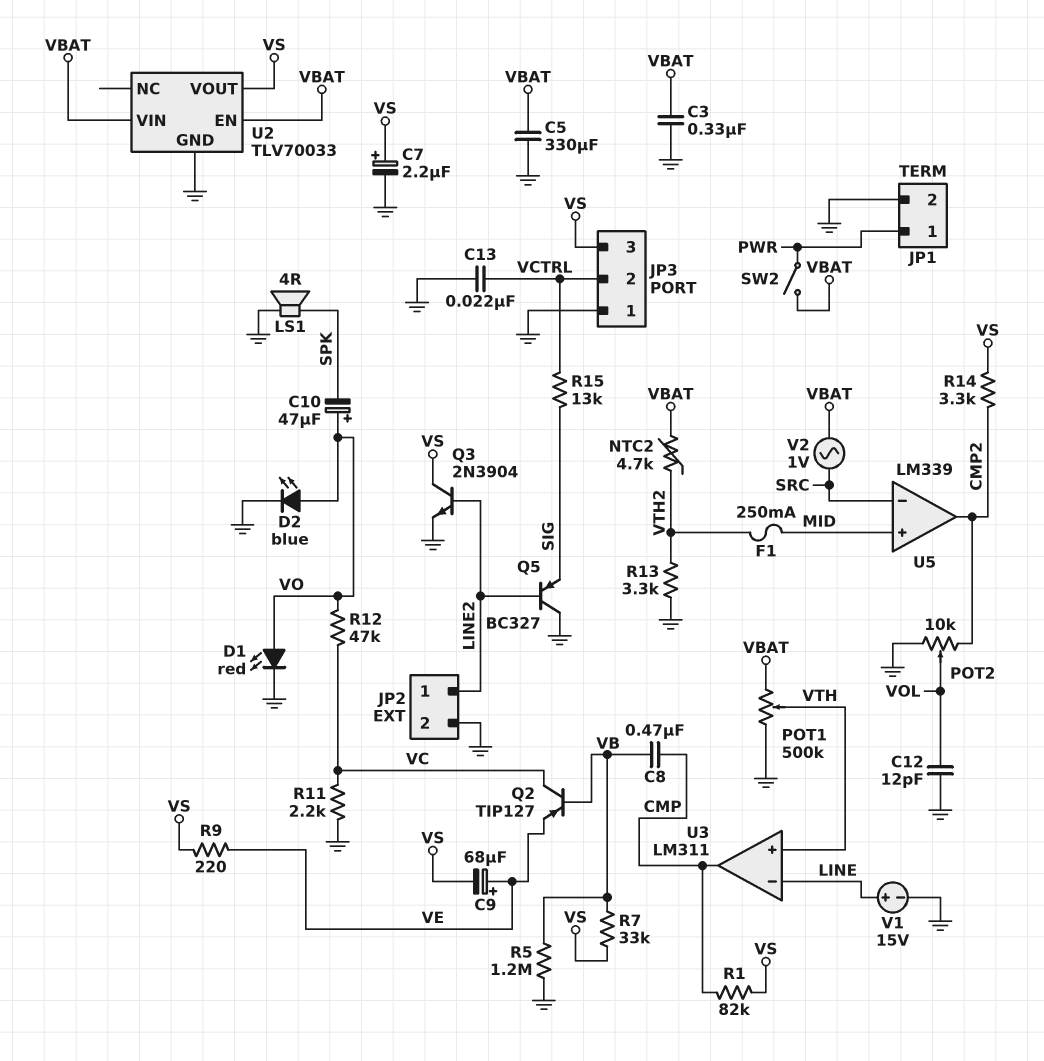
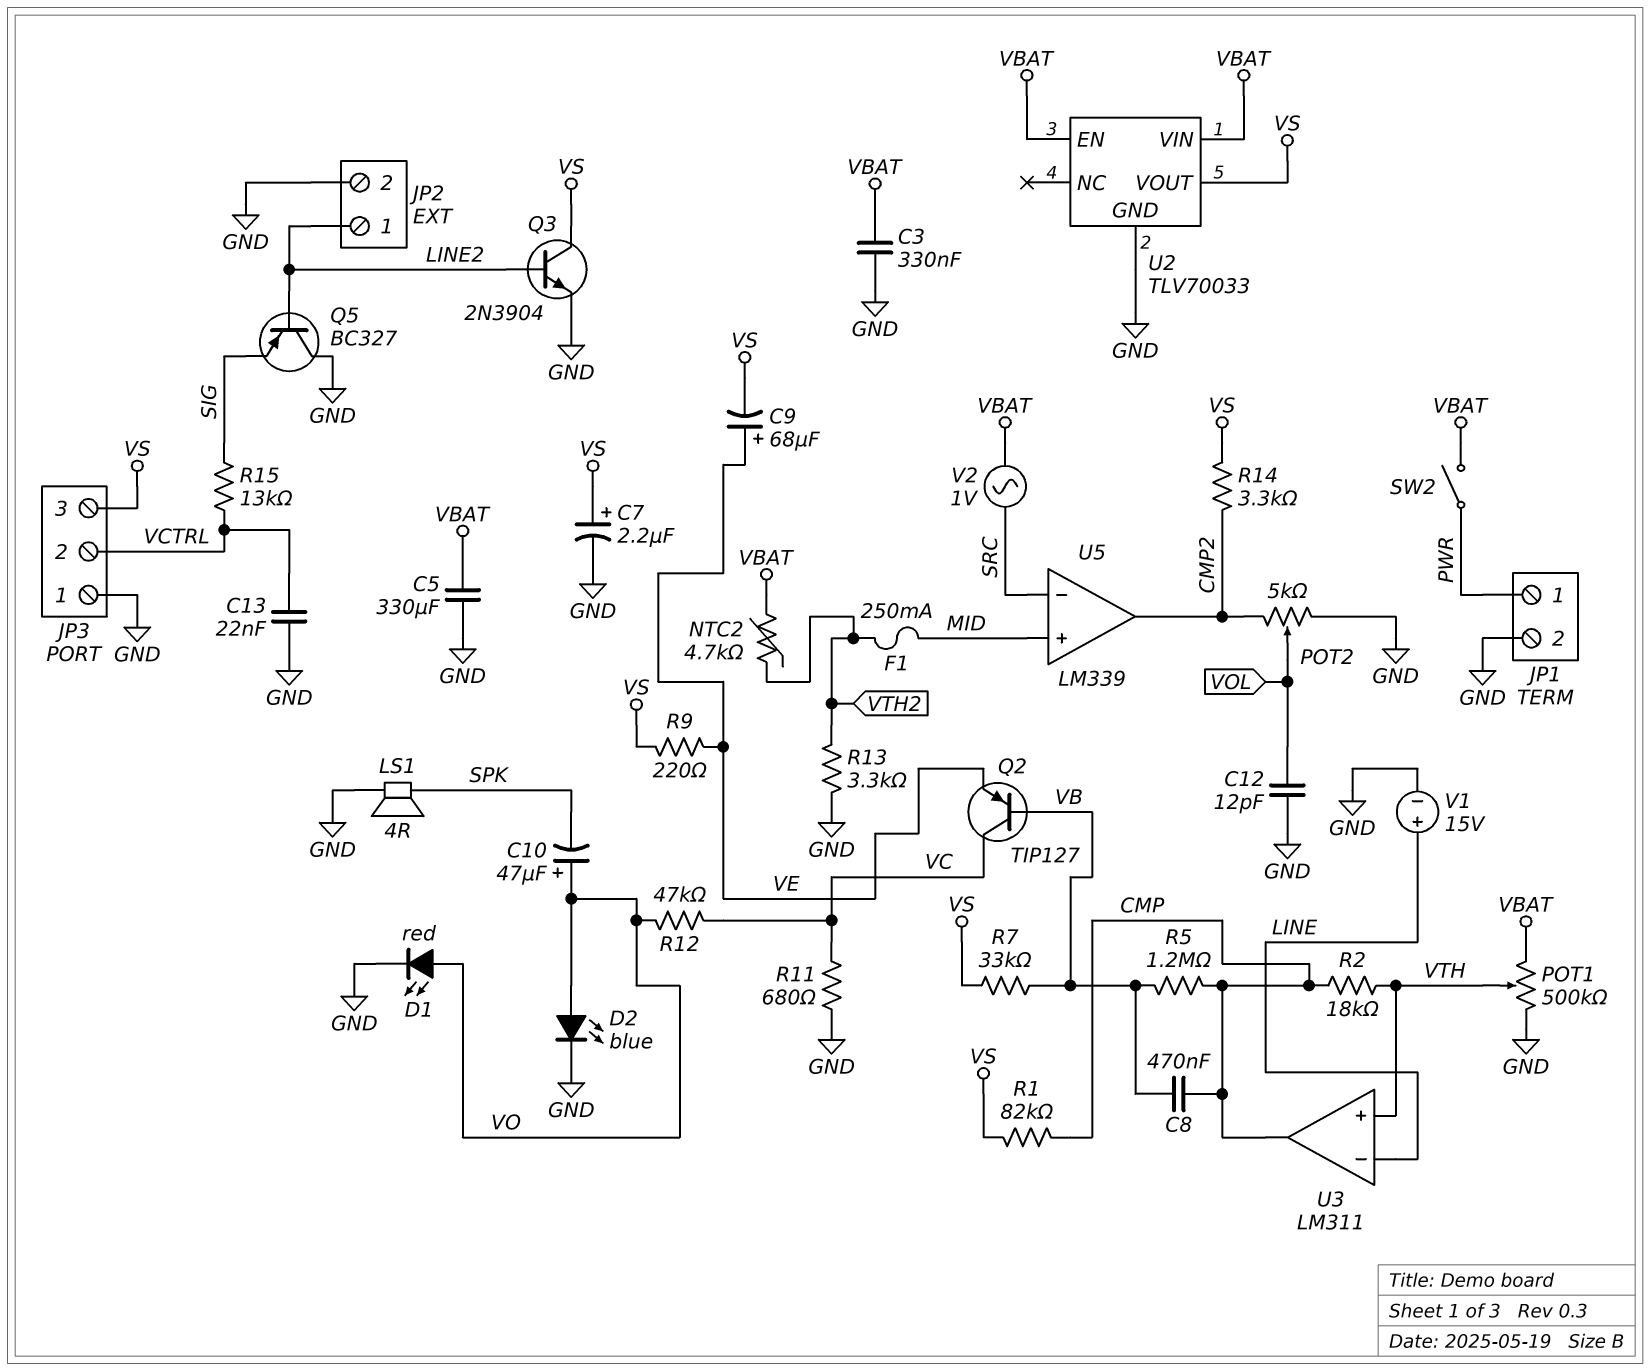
POT2: 10k (CMP2, GND, wiper VOL) -> 5k (CMP2, GND, wiper VOL)
R2: none -> 18k (CMP, VTH)
R5: 1.2M (GND, VB) -> 1.2M (CMP, VB)
R11: 2.2k (GND, VC) -> 680 (GND, VC)

